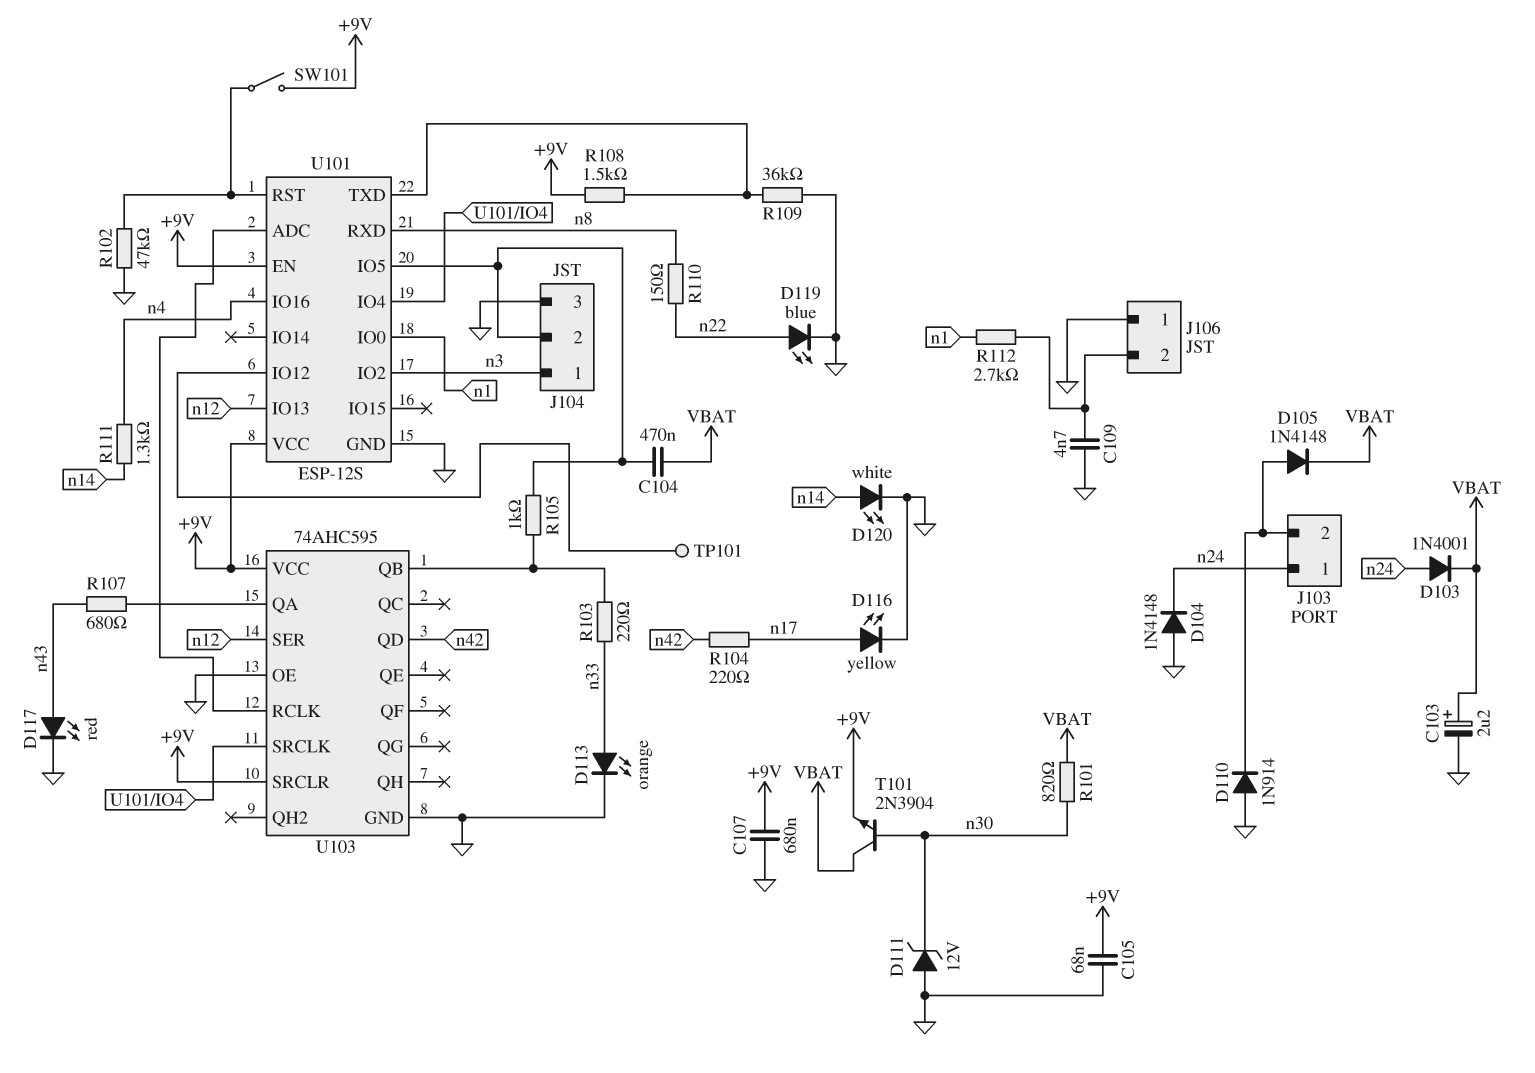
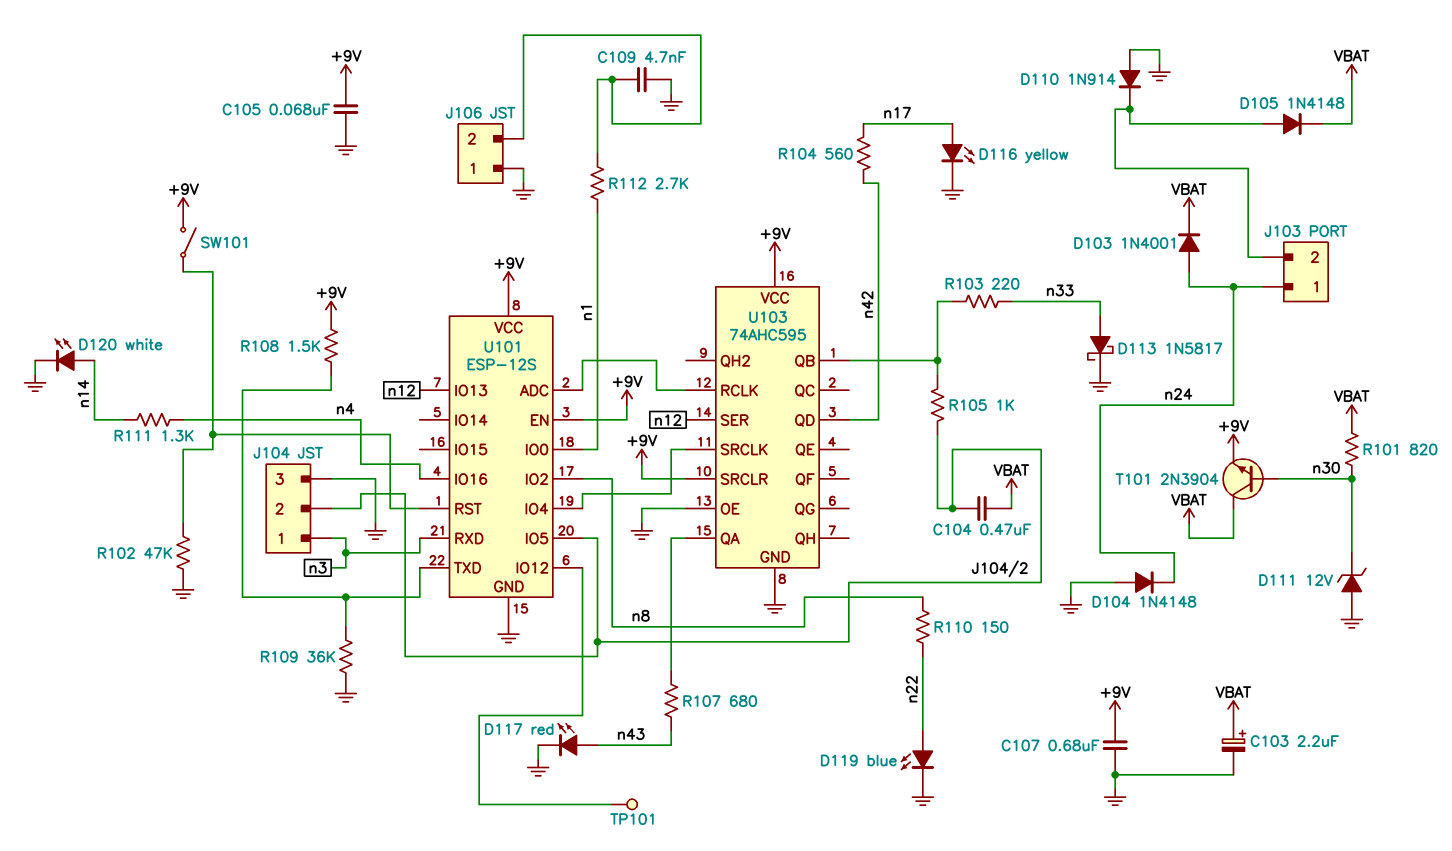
D113: LED orange (A n33, K GND) -> schottky 1N5817 (A n33, K GND)
R104: 220 (n17, n42) -> 560 (n17, n42)
U101 pin IO2: n3 -> n8
U101 pin RXD: n8 -> n3

